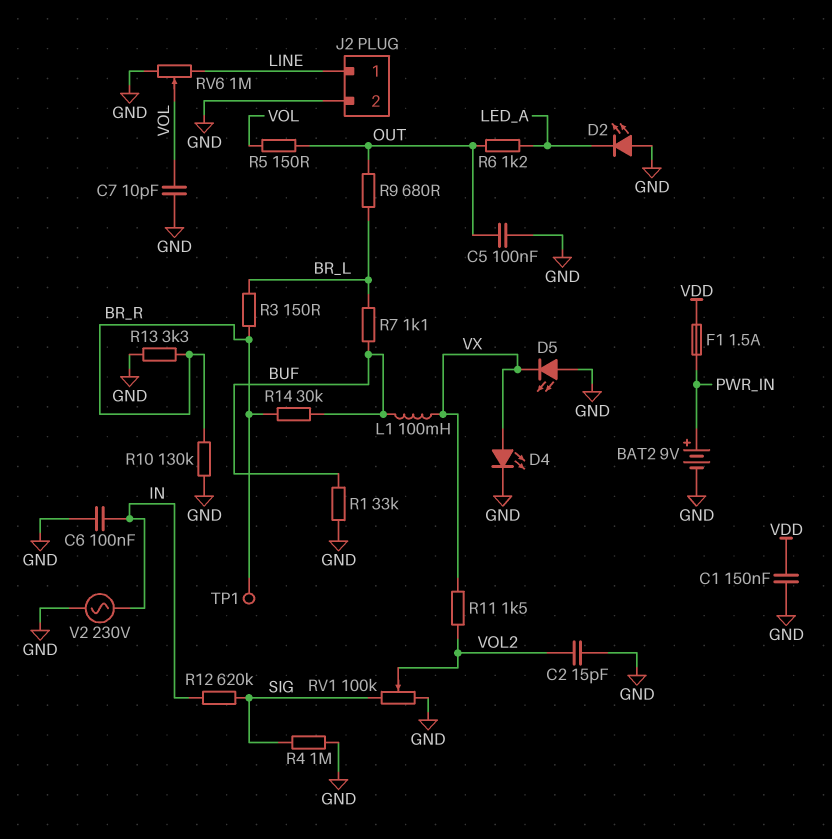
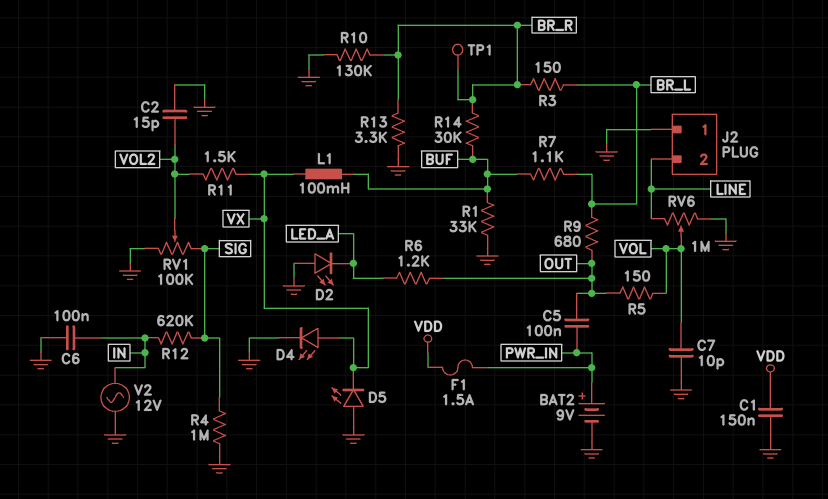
C5: 100nF (GND, OUT) -> 100nF (OUT, PWR_IN)
J2 pin 1: LINE -> GND
J2 pin 2: GND -> LINE
V2: AC 230V (GND, IN) -> AC 12V (GND, IN)

